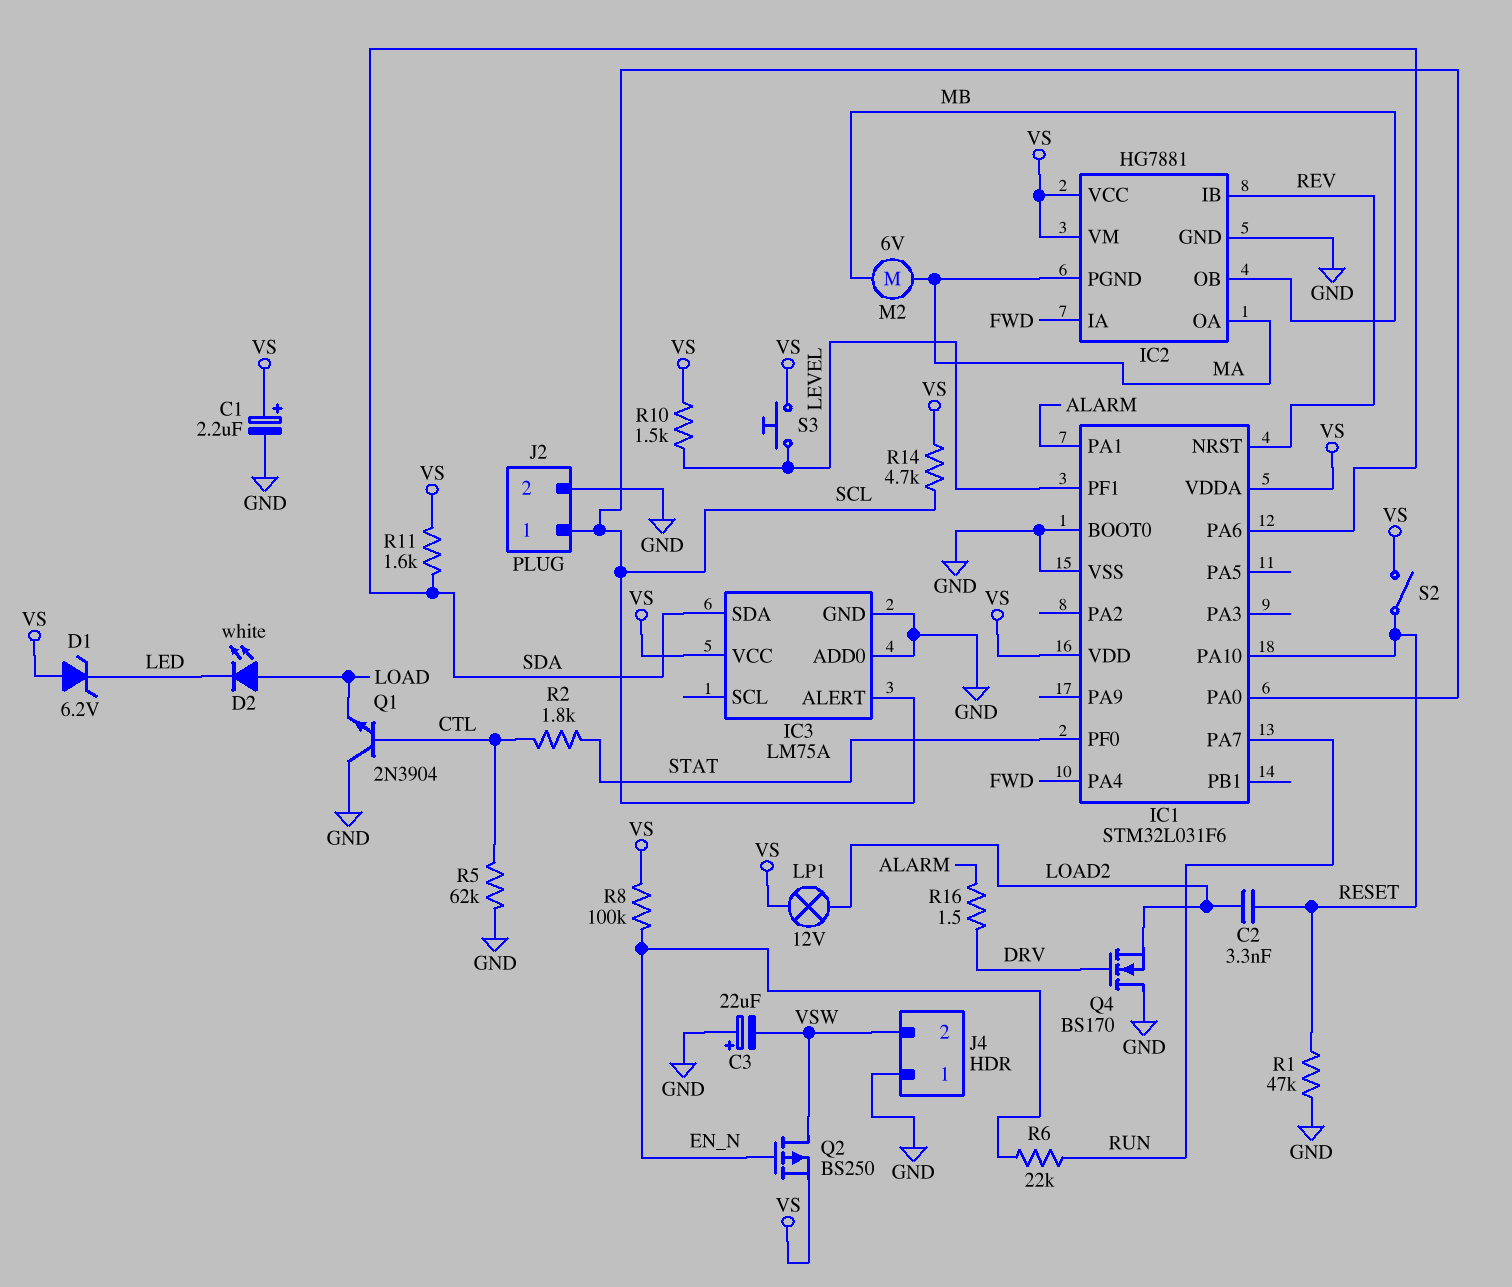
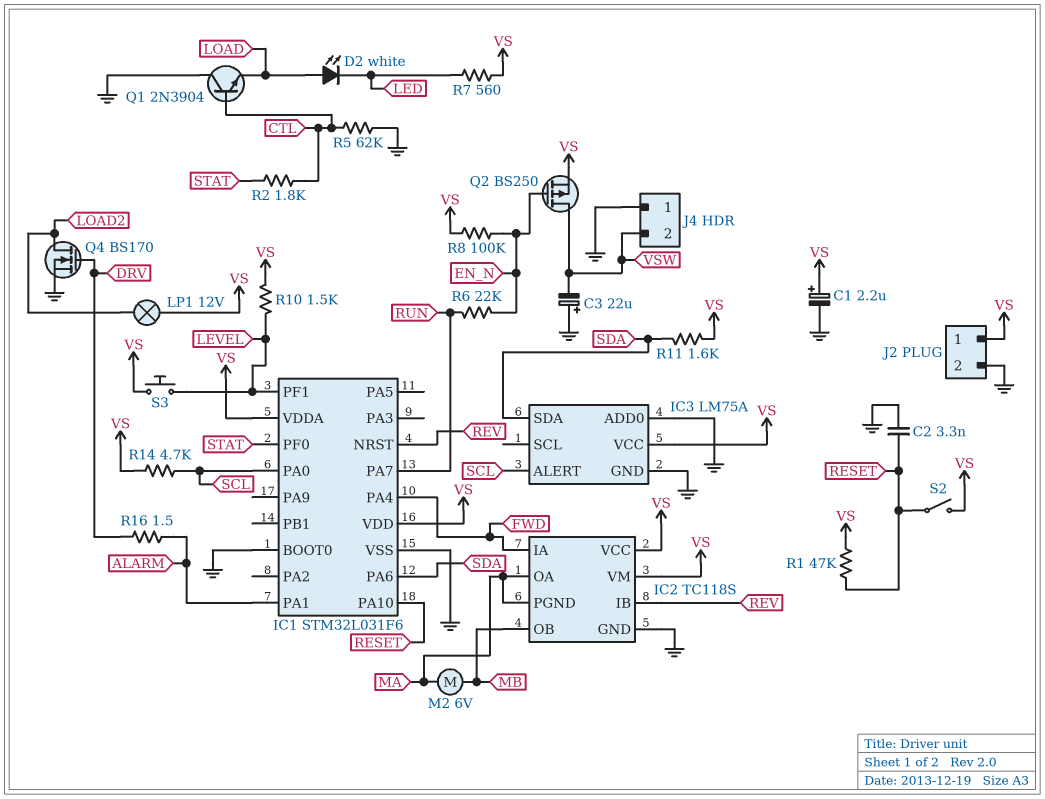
C2: 3.3nF (LOAD2, RESET) -> 3.3nF (GND, RESET)
D1: zener 6.2V (A VS, K LED) -> none
IC2: HG7881 -> TC118S
J2 pin 1: SCL -> VS
Q4: NMOS BS170 (G DRV, D GND, S LOAD2) -> NMOS BS170 (G DRV, D LOAD2, S GND)
R1: 47k (GND, RESET) -> 47k (RESET, VS)
R7: none -> 560 (LED, VS)

